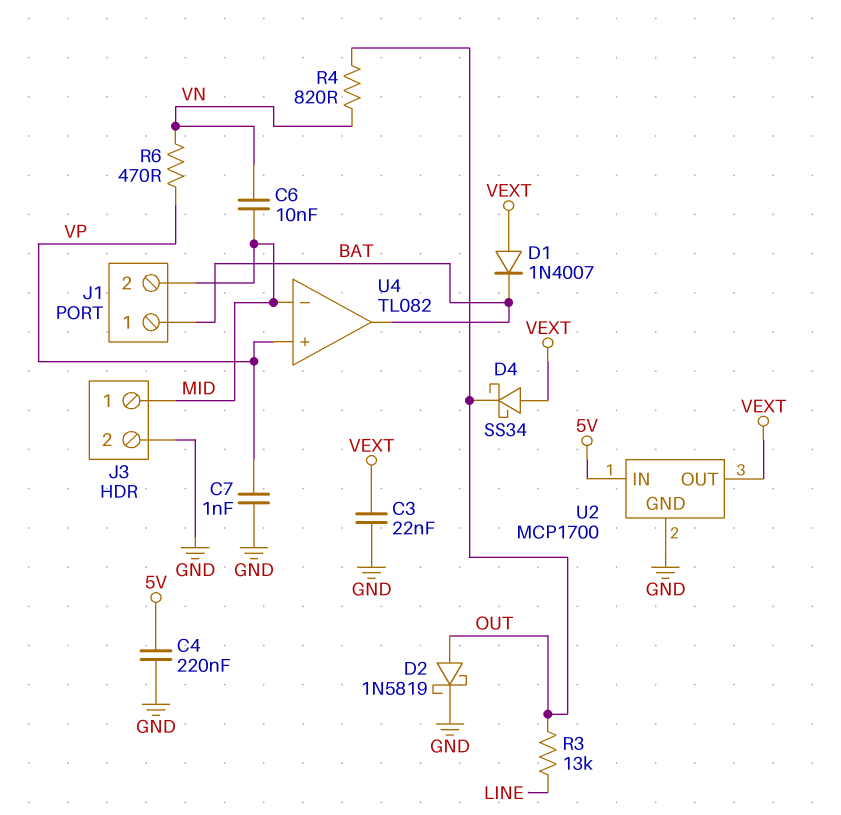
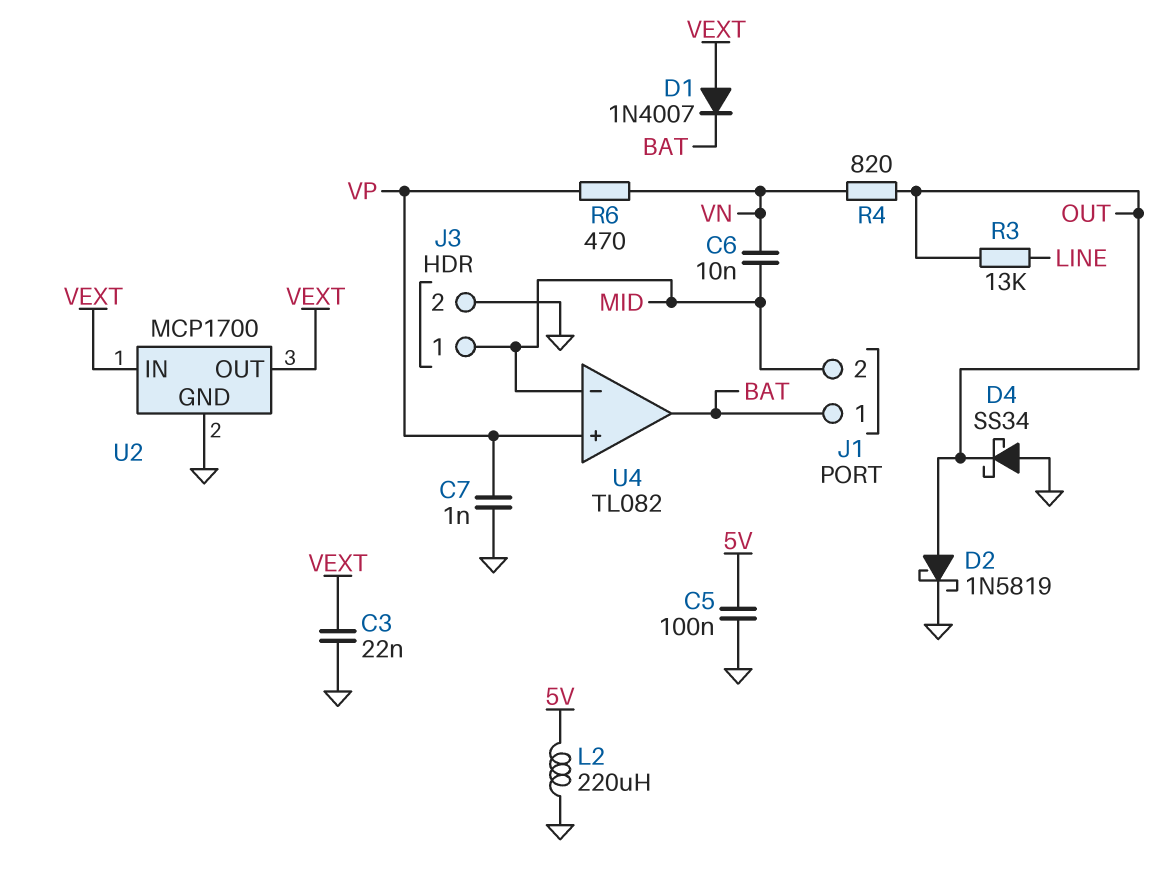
C4: 220nF (5V, GND) -> none
C5: none -> 100nF (5V, GND)
D4: schottky SS34 (A VEXT, K OUT) -> schottky SS34 (A GND, K OUT)
L2: none -> 220uH (5V, GND)
U2 pin IN: 5V -> VEXT

